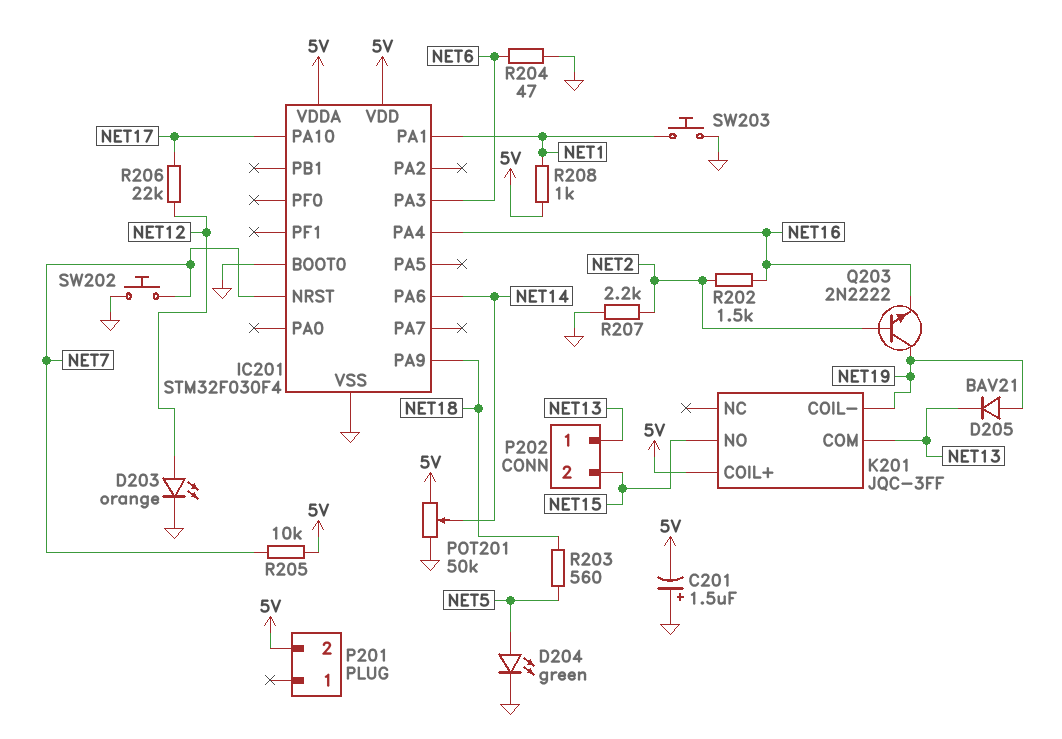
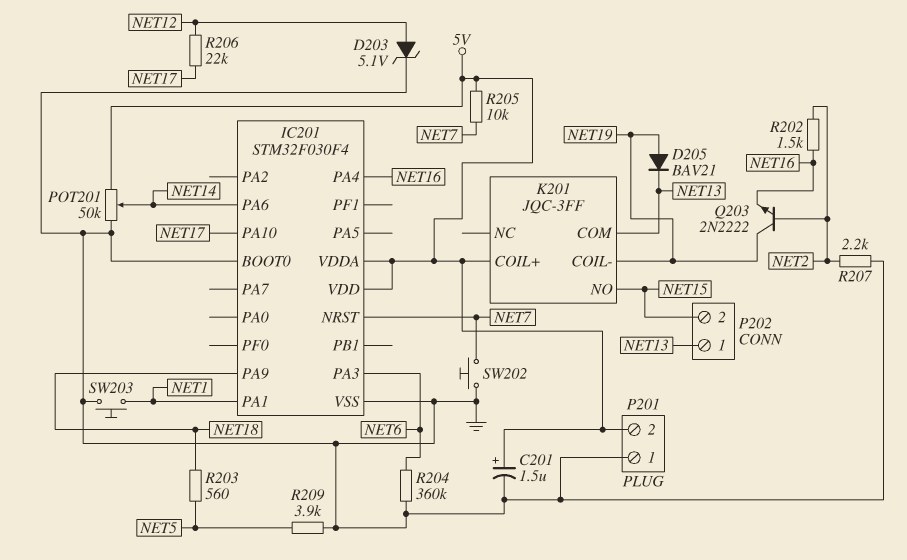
C201: 1.5uF (plus GND, minus 5V) -> 1.5uF (plus 5V, minus GND)
D203: LED orange (A NET12, K GND) -> zener 5.1V (A NET12, K GND)
D204: LED green (A NET5, K GND) -> none
P201 pin 1: none -> GND
R204: 47 (GND, NET6) -> 360k (GND, NET6)
R208: 1k (5V, NET1) -> none
R209: none -> 3.9k (GND, NET5)

